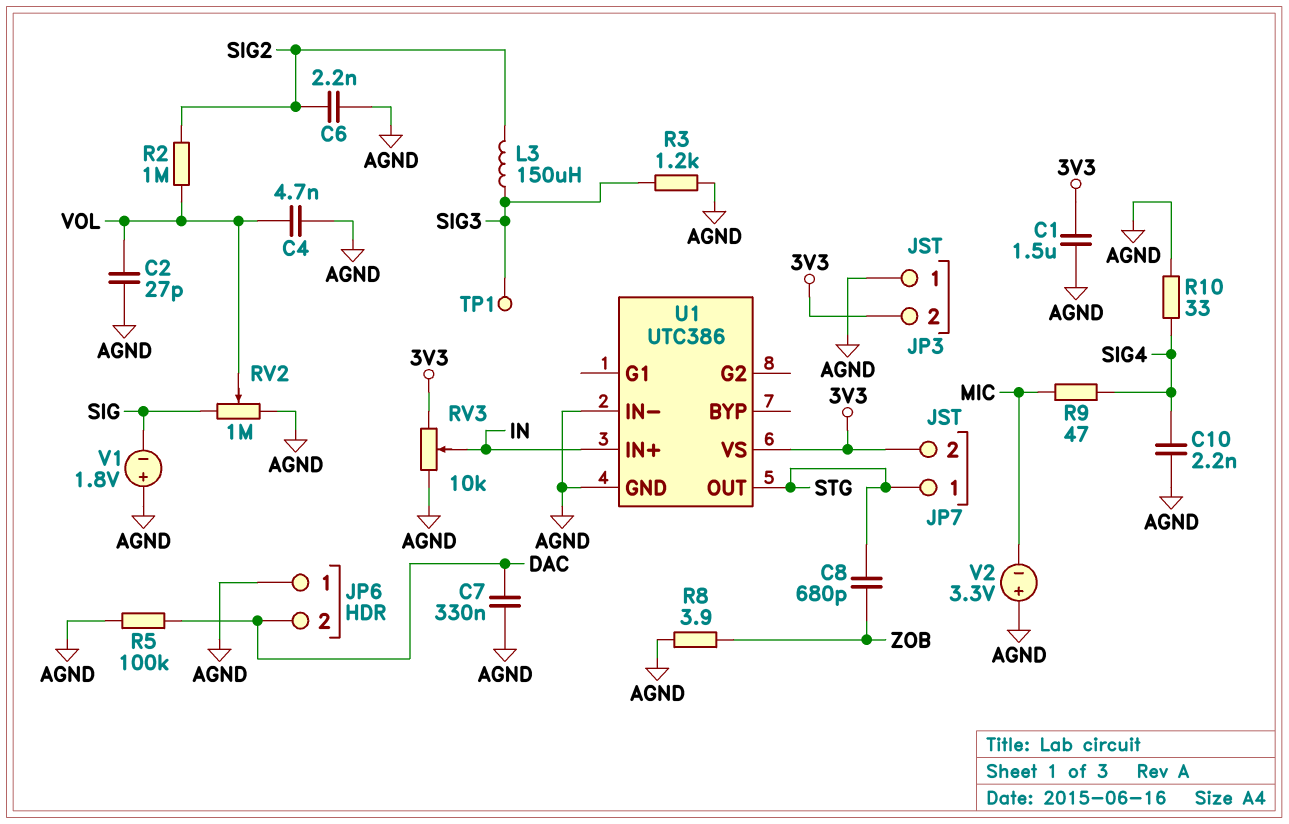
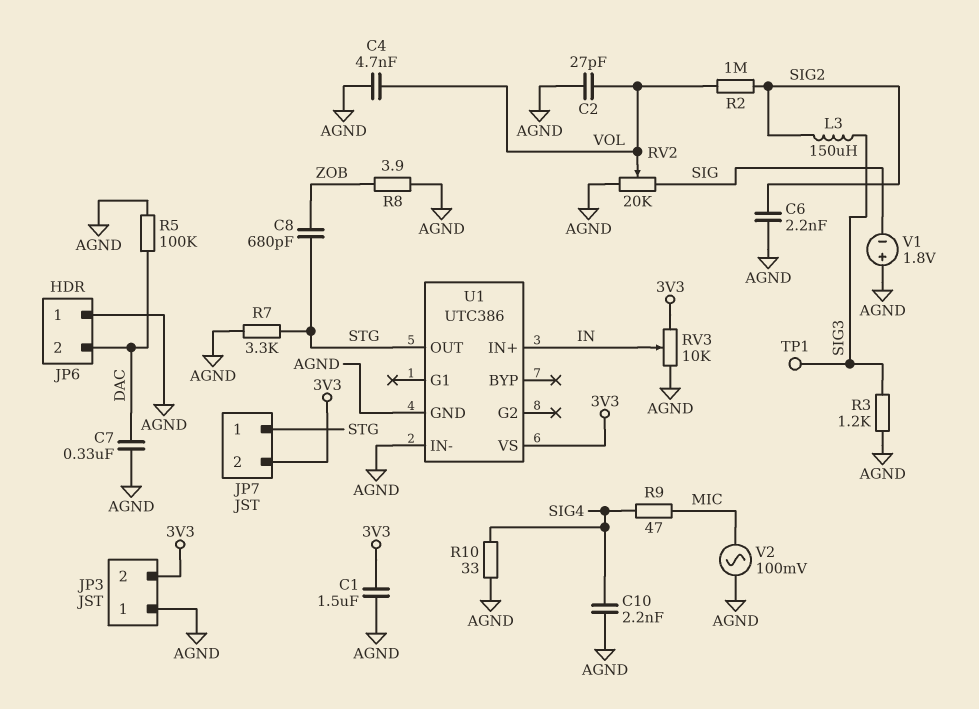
R7: none -> 3.3k (AGND, STG)
RV2: 1M (AGND, SIG, wiper VOL) -> 20k (AGND, SIG, wiper VOL)
V2: 3.3V (plus AGND, minus MIC) -> AC 100mV (AGND, MIC)

